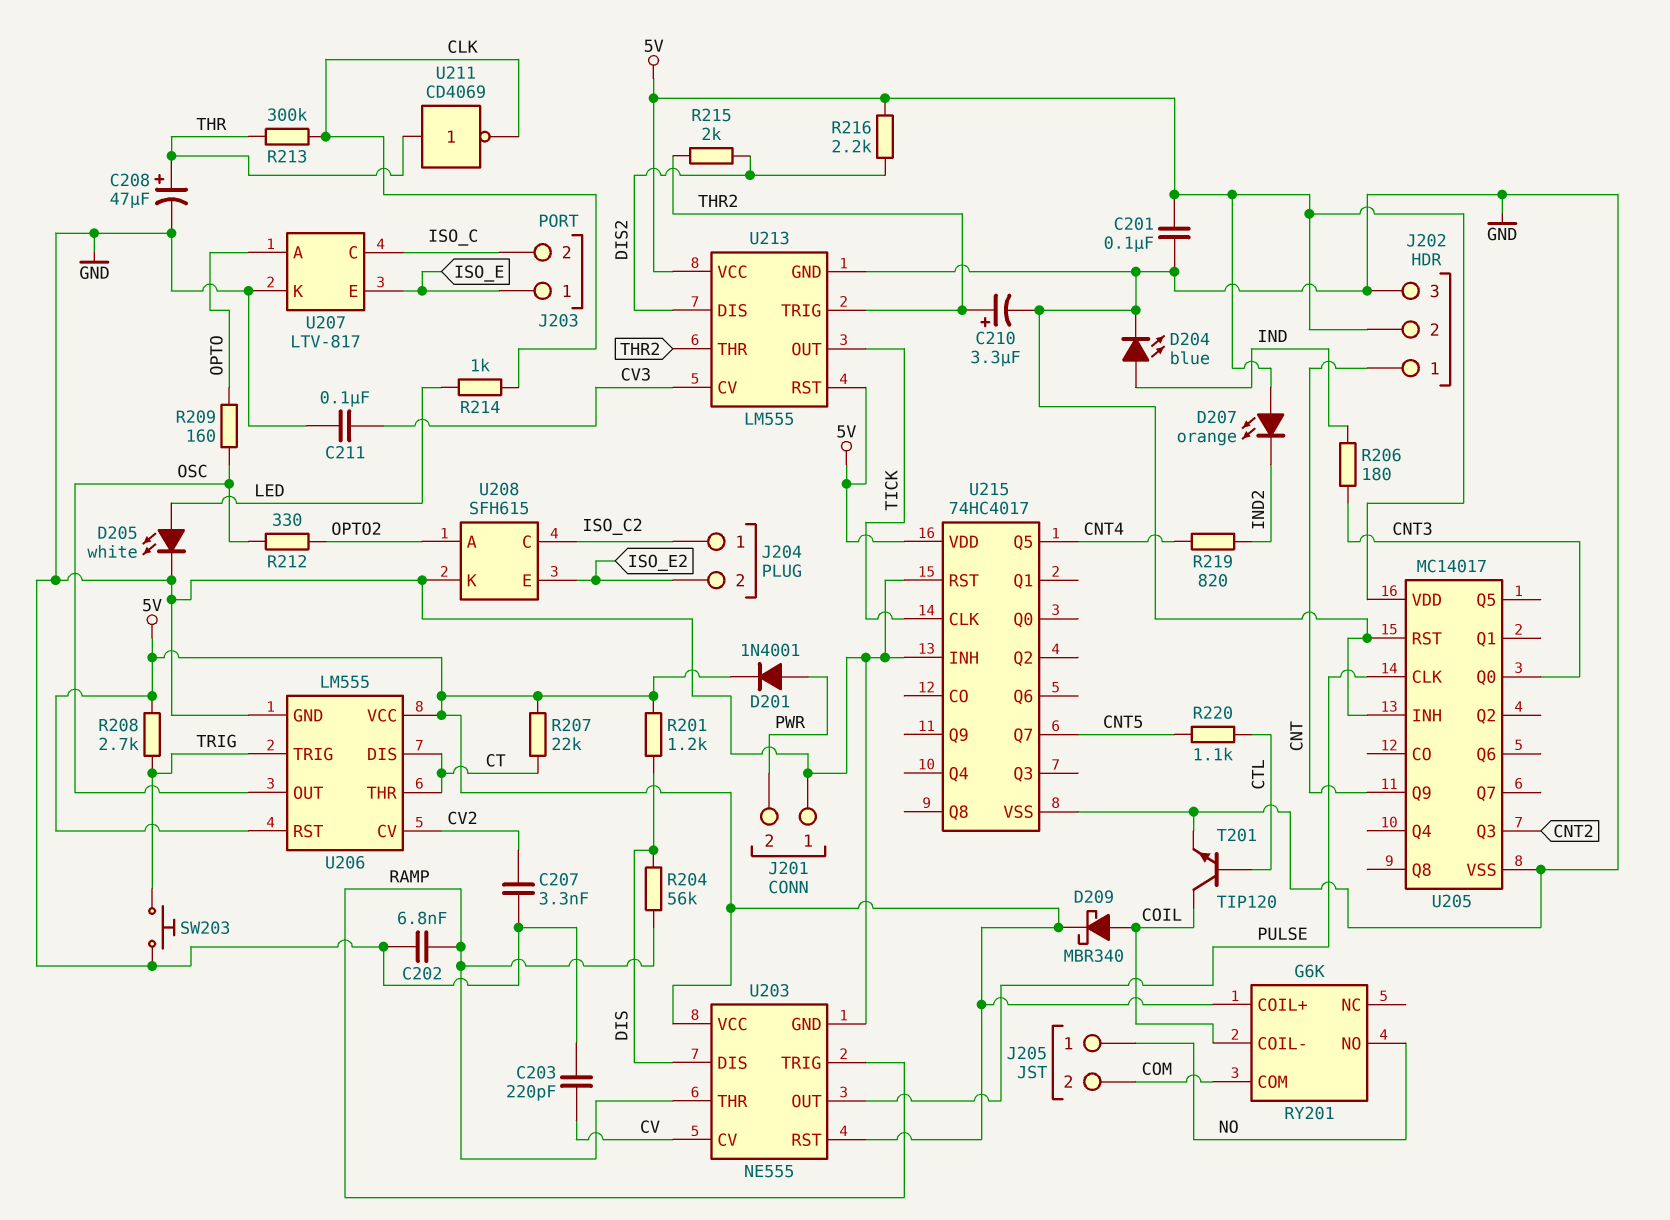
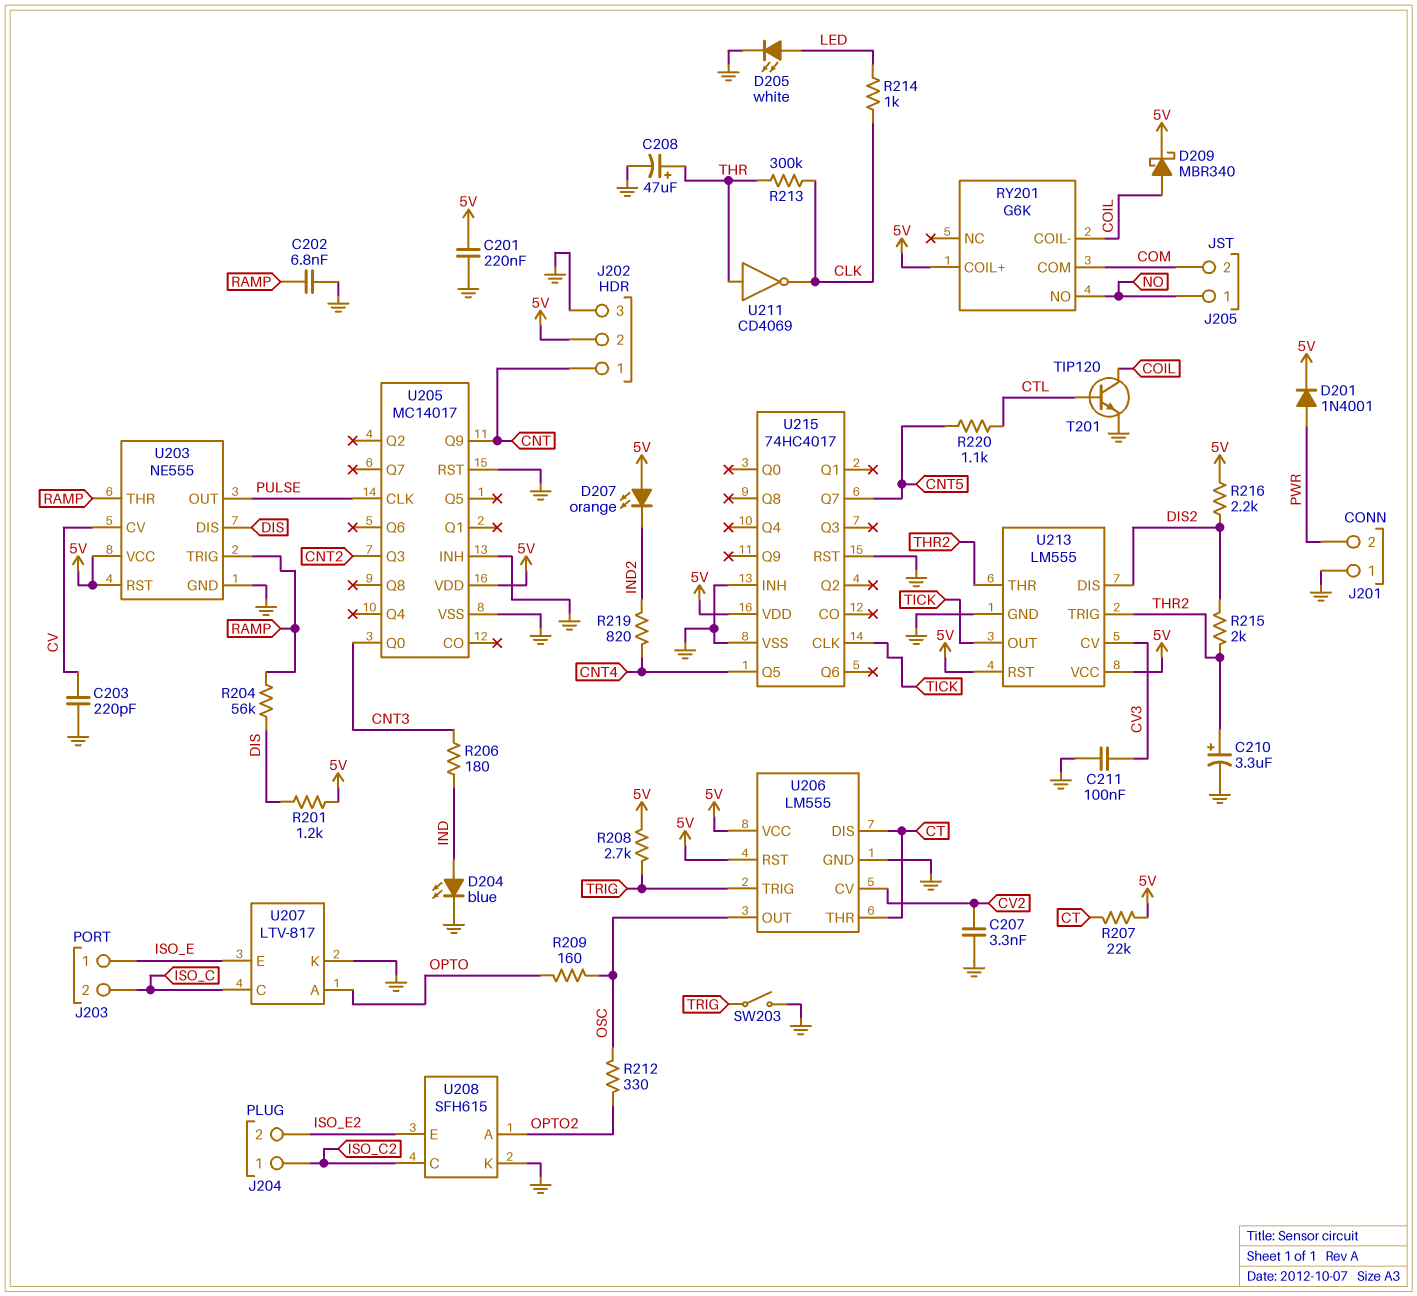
C201: 100nF (5V, GND) -> 220nF (5V, GND)
SW203: button (GND, TRIG) -> switch (GND, TRIG)

